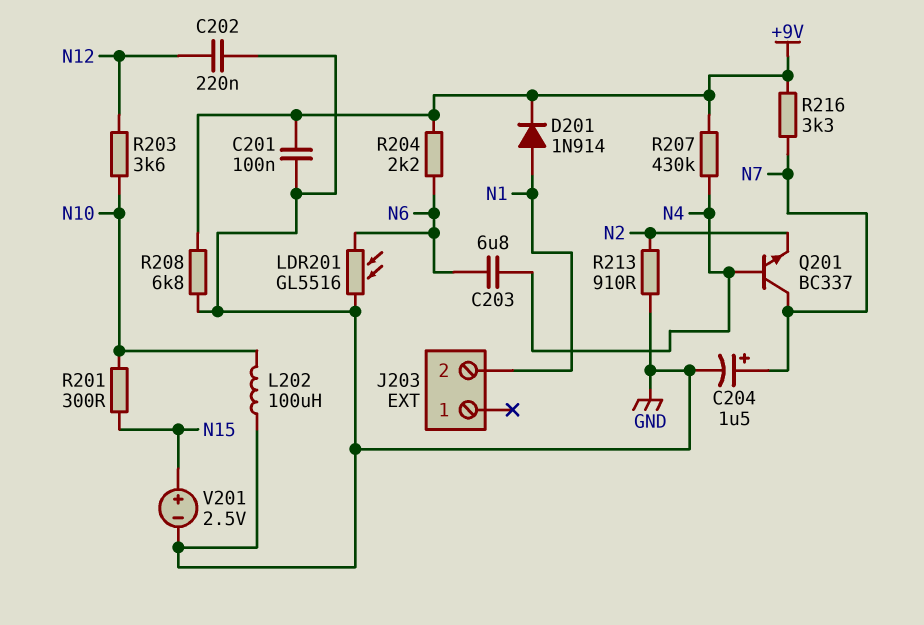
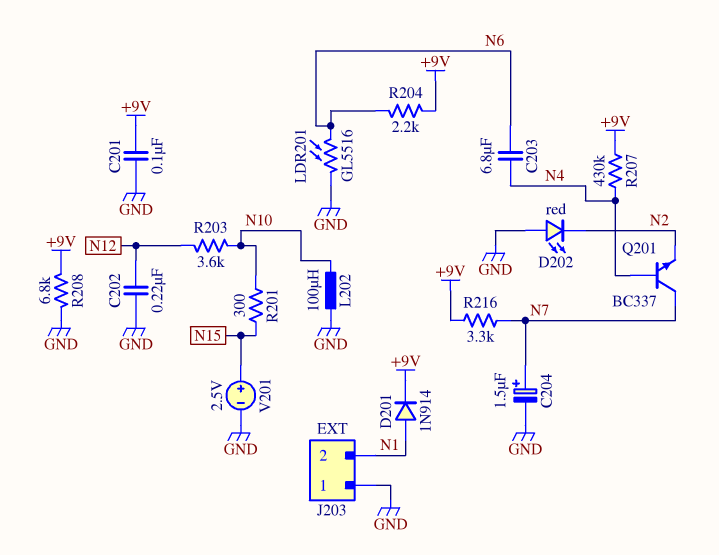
D202: none -> LED red (A GND, K N2)
J203 pin 1: none -> GND
R213: 910 (GND, N2) -> none

